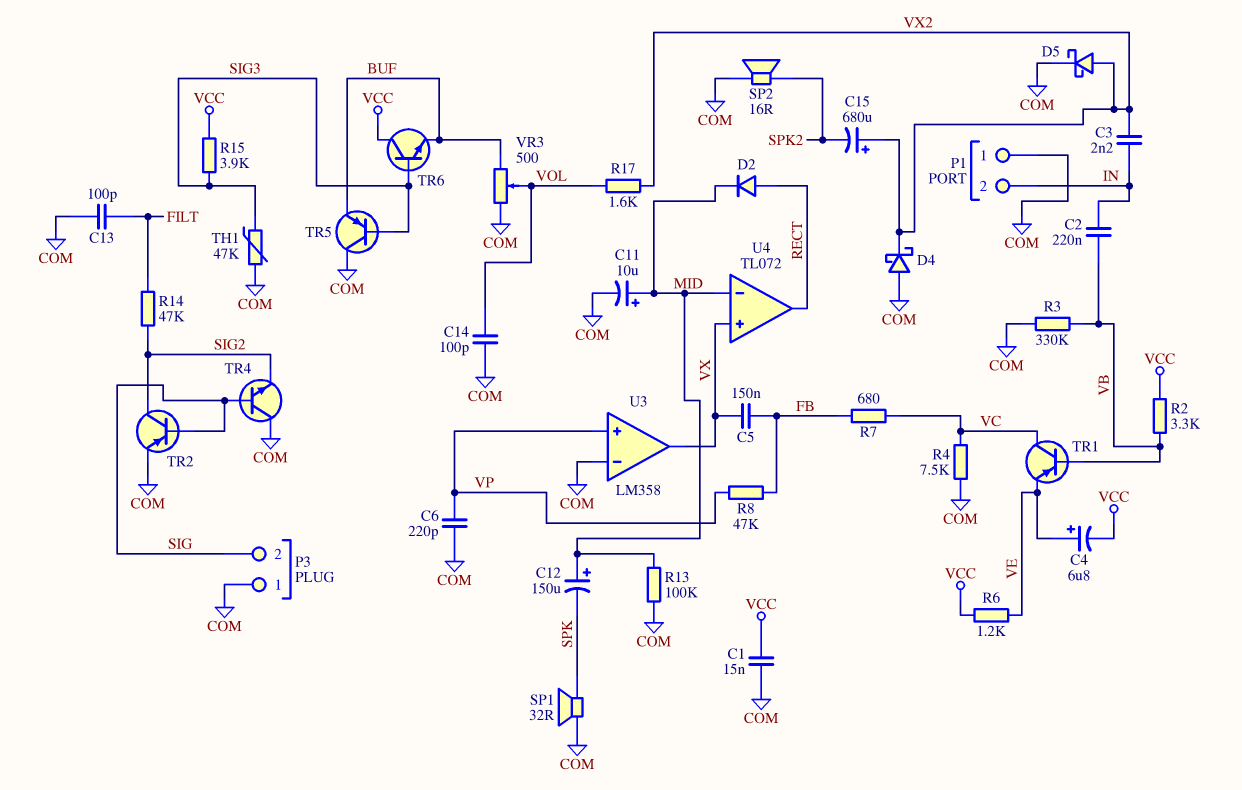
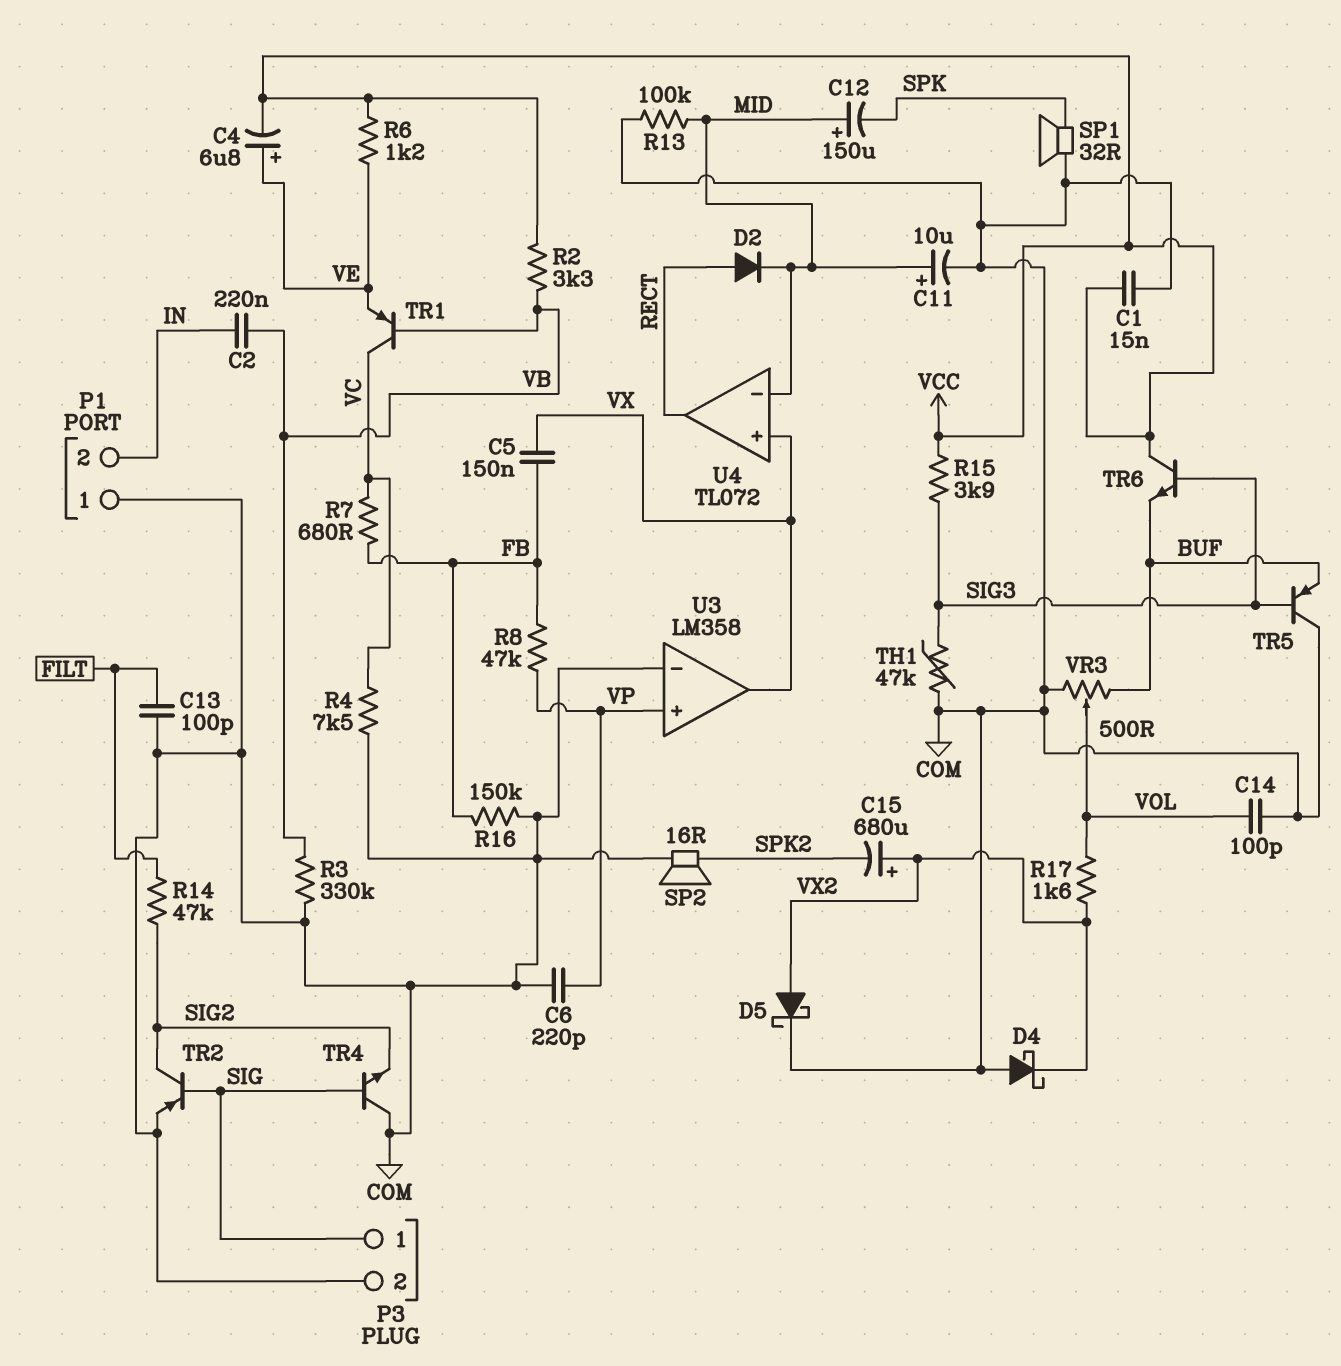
C3: 2.2nF (IN, VX2) -> none
P3 pin 1: COM -> SIG
P3 pin 2: SIG -> COM
R16: none -> 150k (COM, FB)

